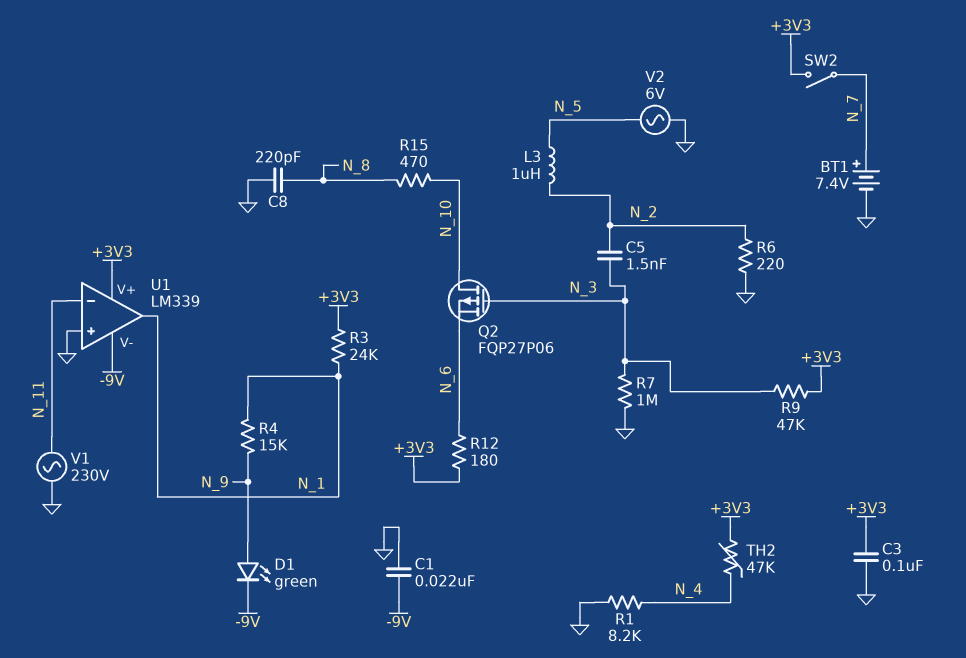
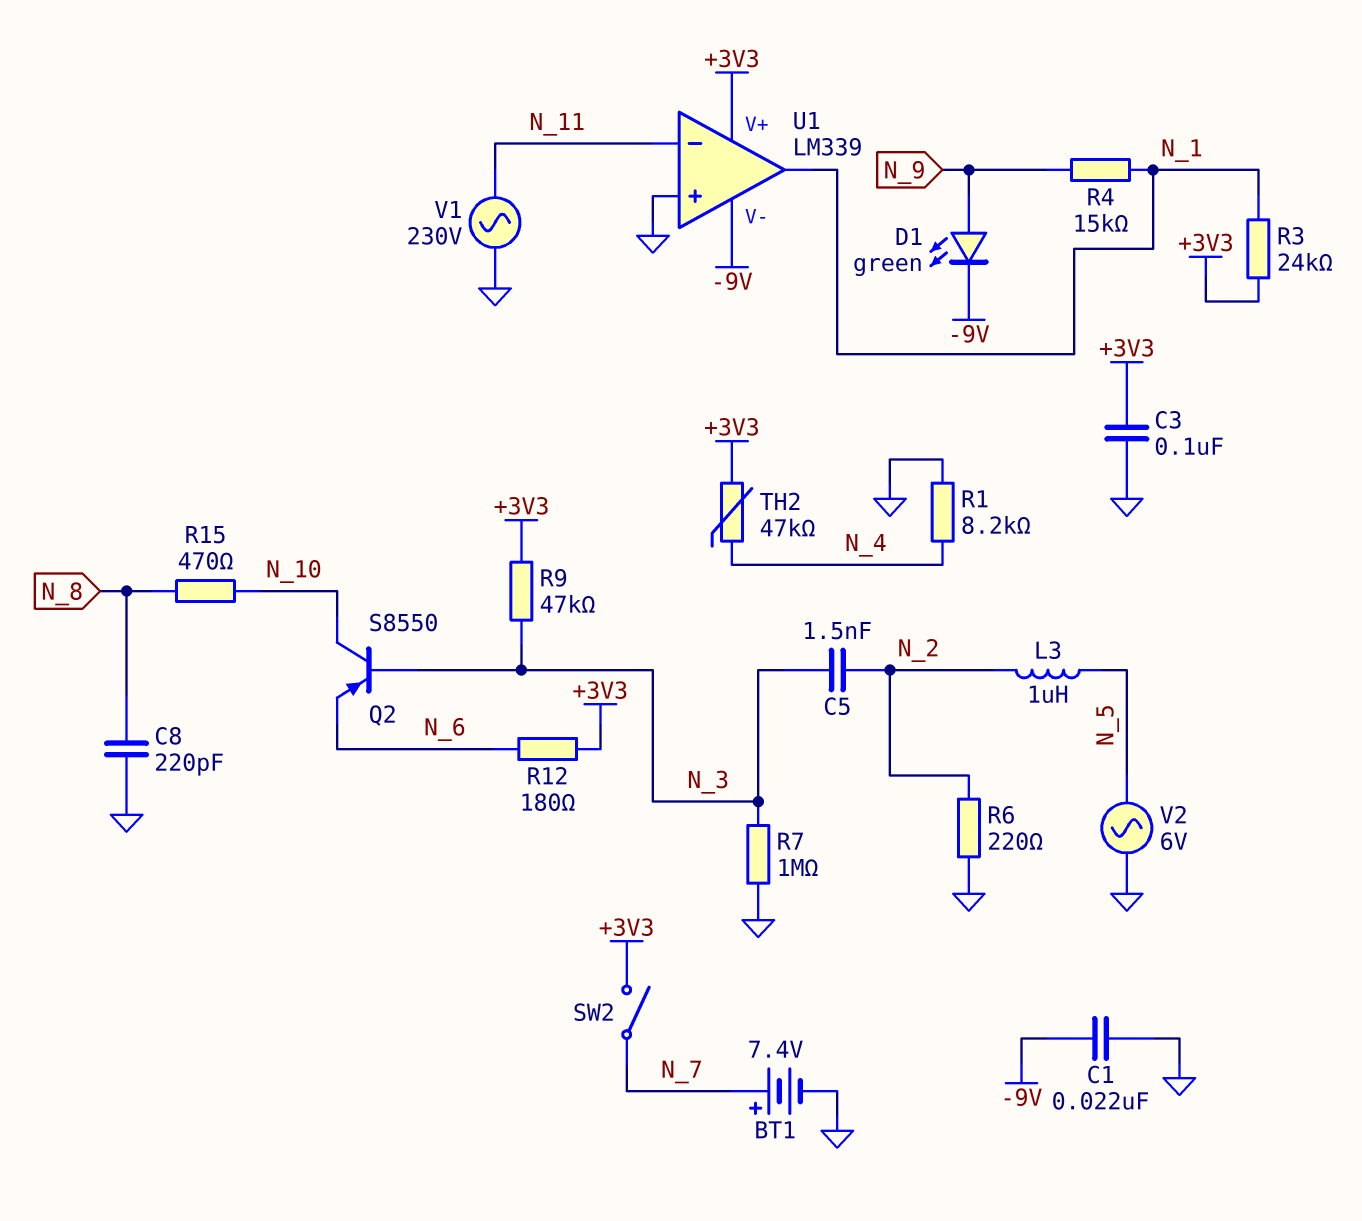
Q2: PMOS FQP27P06 (G N_3, D N_10, S N_6) -> PNP S8550 (B N_3, C N_10, E N_6)

